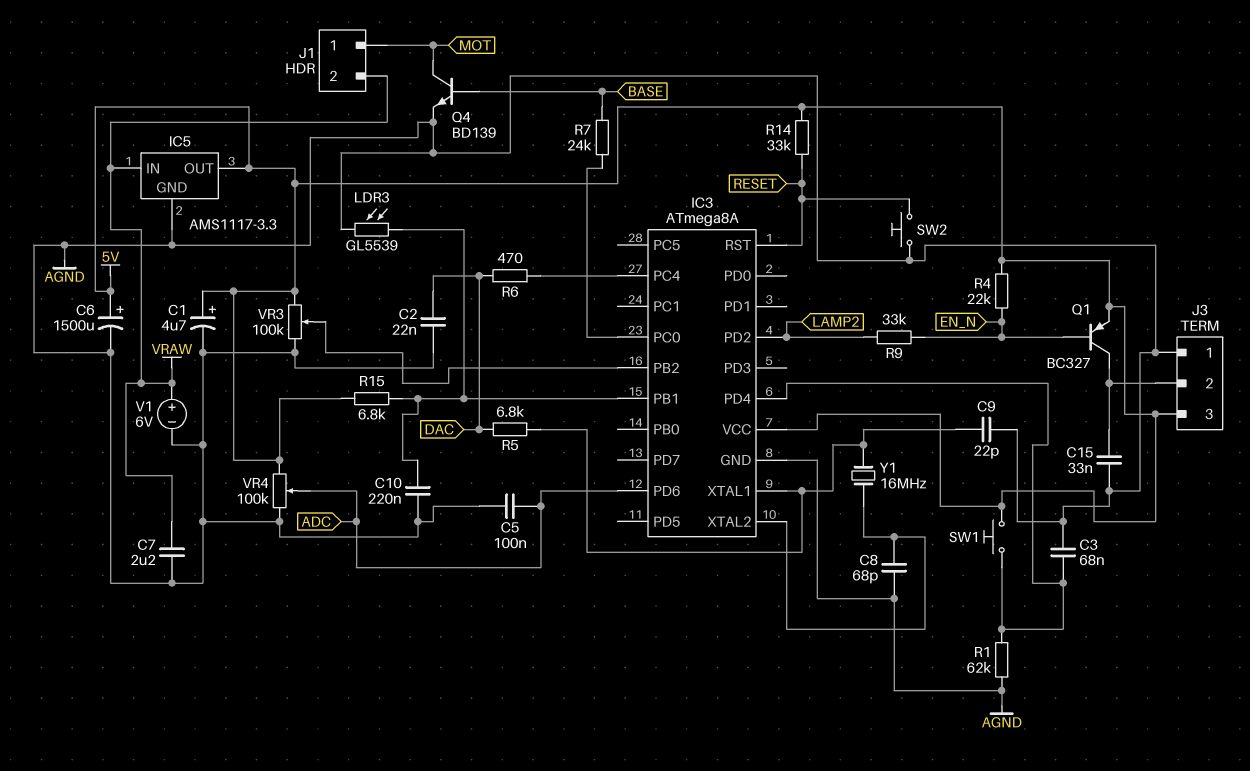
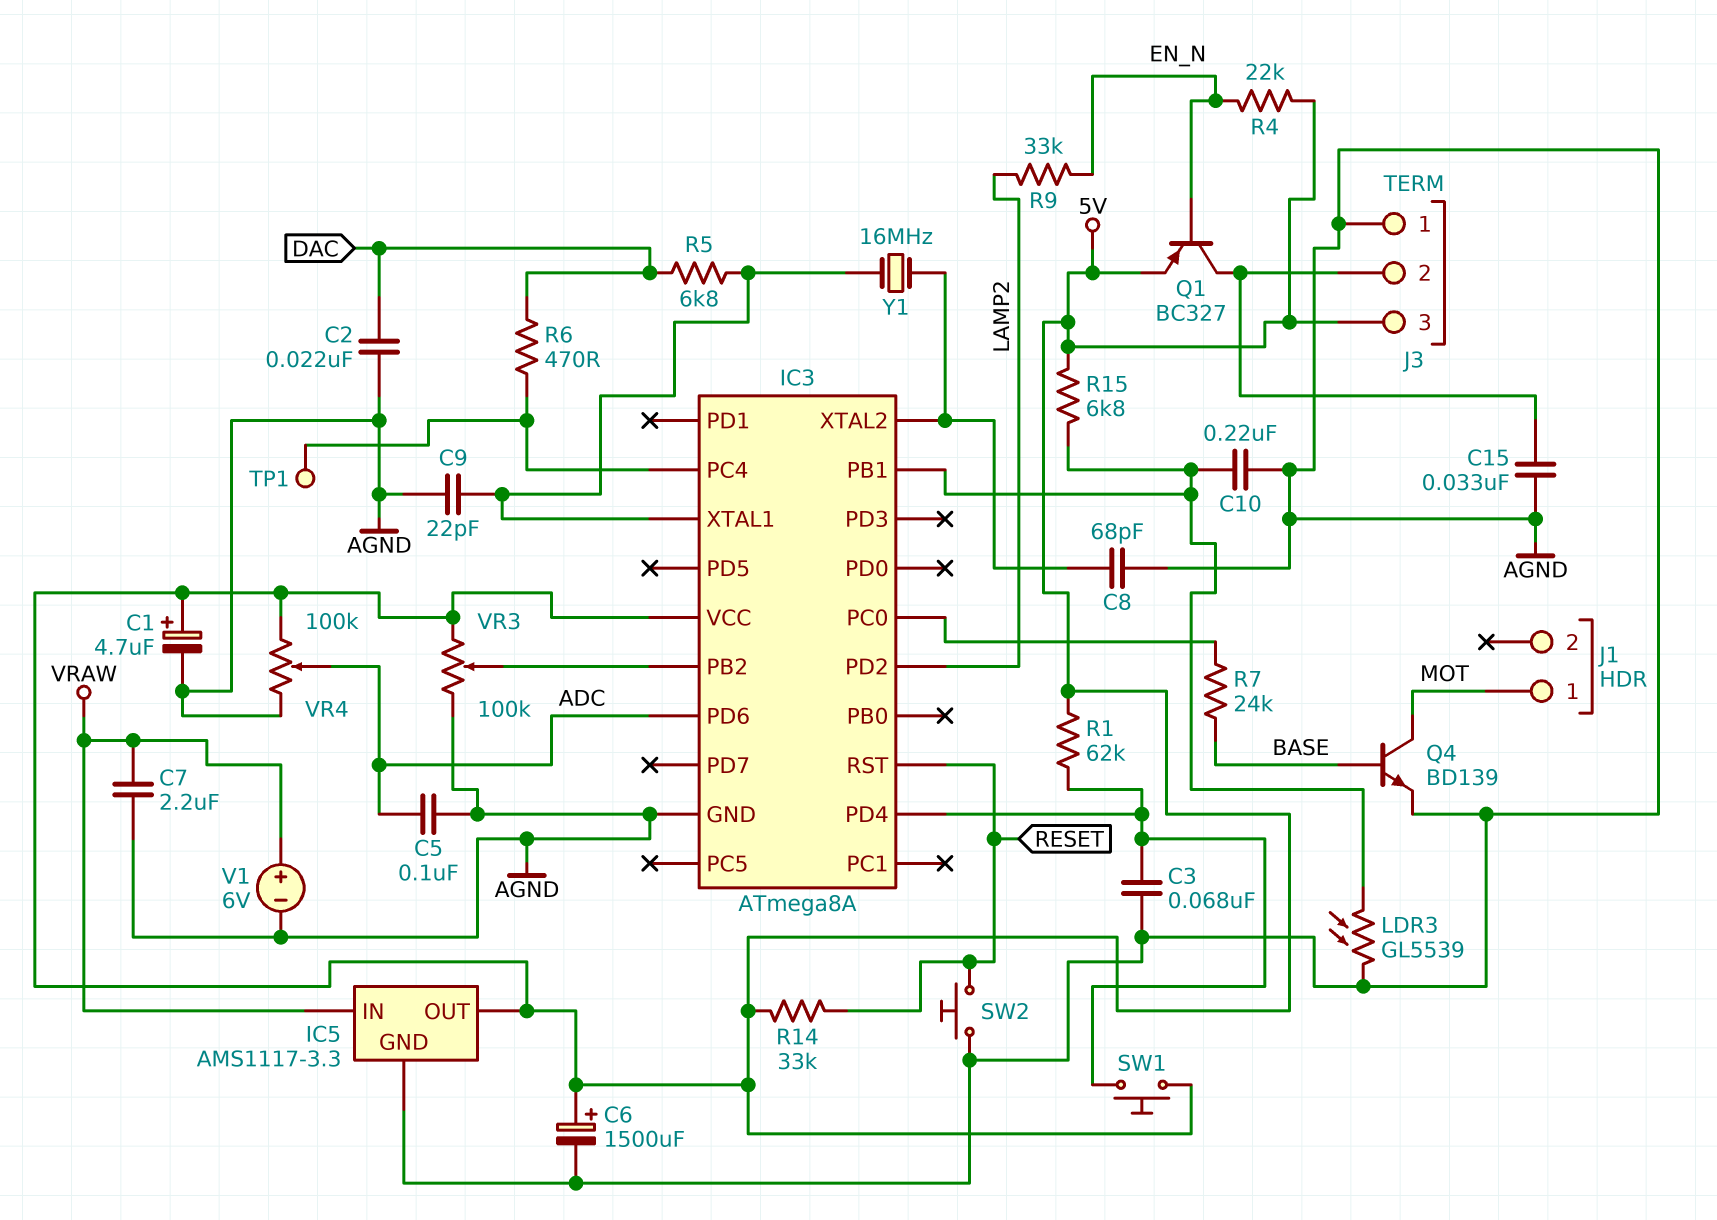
J1 pin 2: VRAW -> none
R1: 62k (AGND, IC3/PD4) -> 62k (5V, IC3/PD4)
TP1: none -> test point (IC3/PC4)

